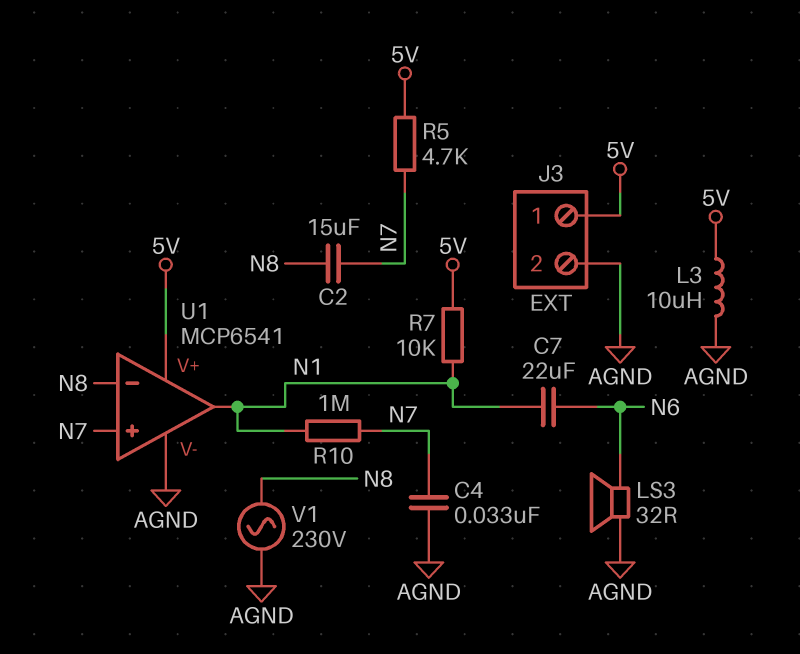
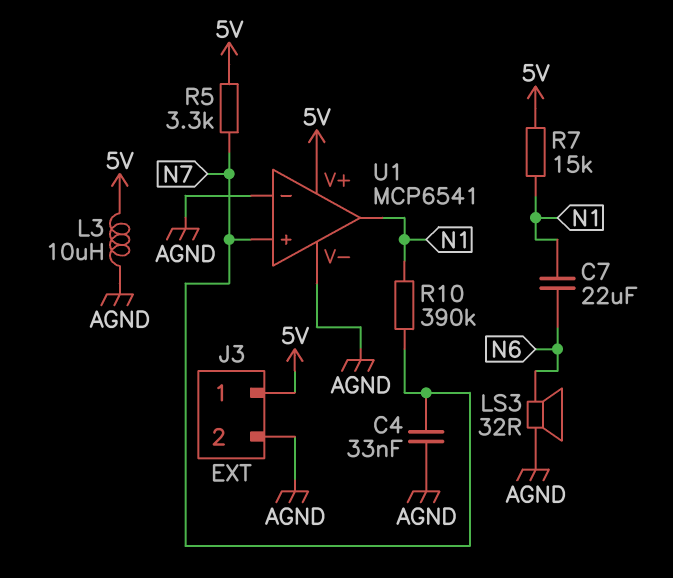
C2: 15uF (N7, N8) -> none
R5: 4.7k (5V, N7) -> 3.3k (5V, N7)
R7: 10k (5V, N1) -> 15k (5V, N1)
R10: 1M (N1, N7) -> 390k (N1, N7)
U1 pin in-: N8 -> AGND
V1: AC 230V (AGND, N8) -> none

